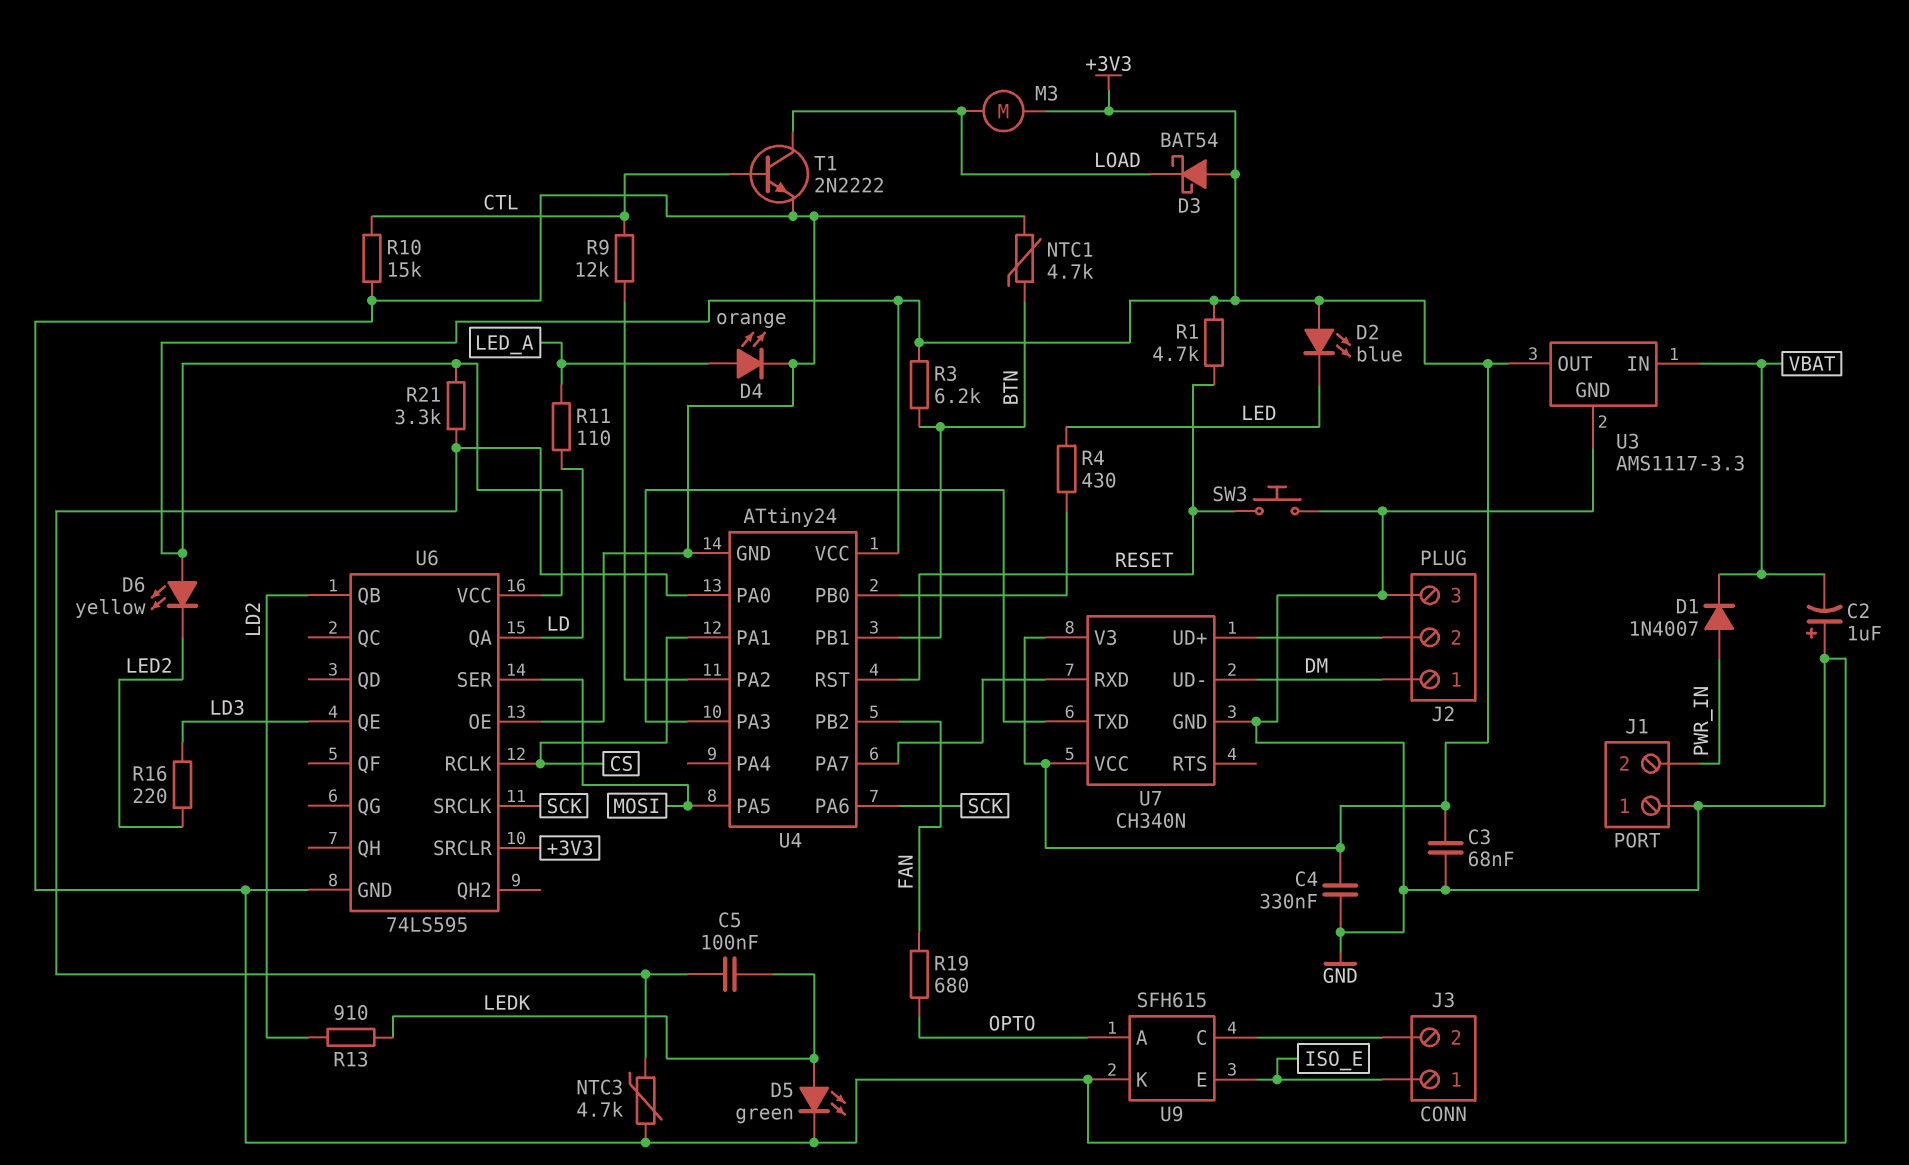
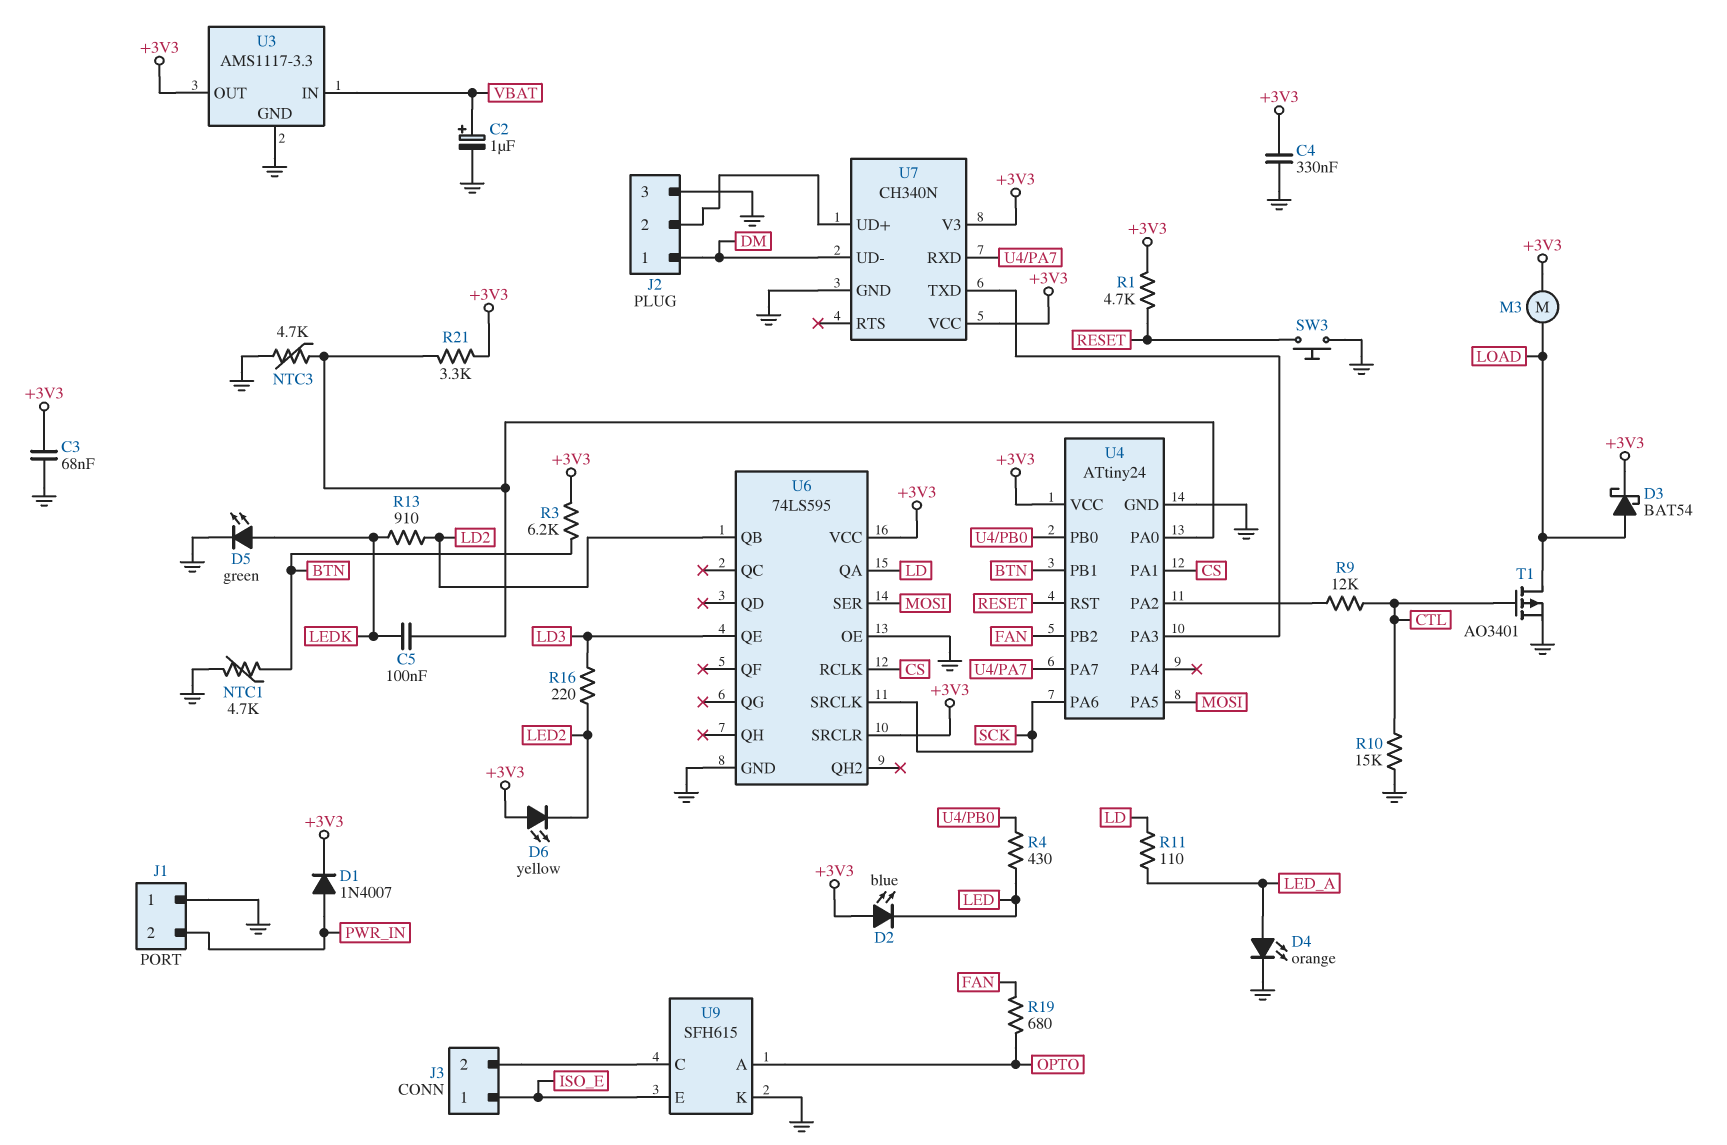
C2: 1uF (plus GND, minus VBAT) -> 1uF (plus VBAT, minus GND)
D1: diode 1N4007 (A PWR_IN, K VBAT) -> diode 1N4007 (A PWR_IN, K +3V3)
D3: schottky BAT54 (A +3V3, K LOAD) -> schottky BAT54 (A LOAD, K +3V3)
T1: NPN 2N2222 (B CTL, C LOAD, E GND) -> PMOS AO3401 (G CTL, D LOAD, S GND)

